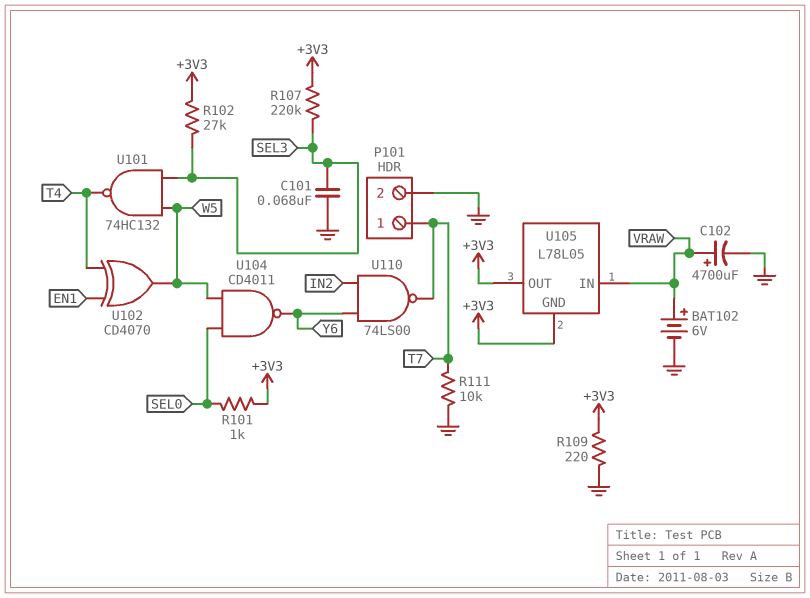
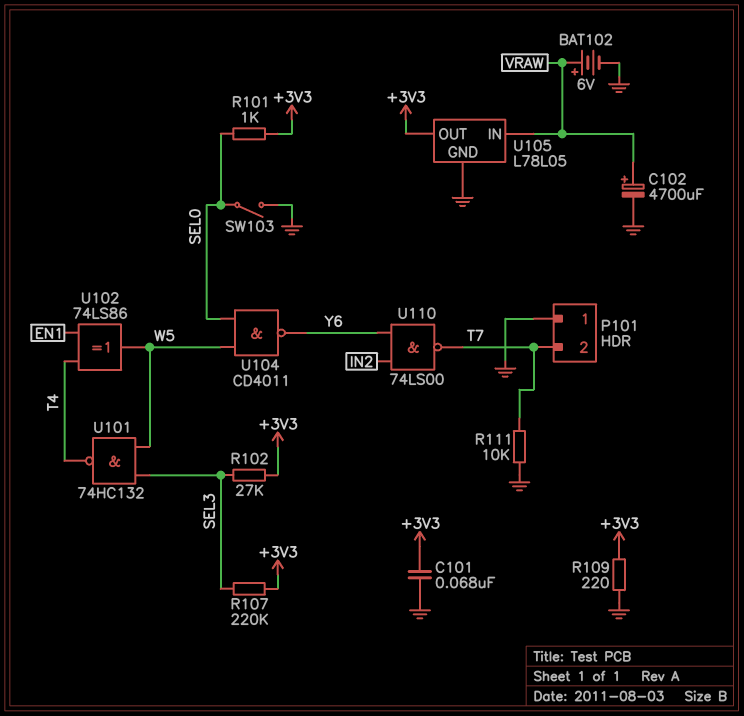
C101: 68nF (GND, SEL3) -> 68nF (+3V3, GND)
P101 pin 1: T7 -> GND
P101 pin 2: GND -> T7
SW103: none -> switch (GND, SEL0)
U102: XOR CD4070 (in EN1, in T4, out W5) -> XOR 74LS86 (in EN1, in T4, out W5)
U105 pin GND: +3V3 -> GND

